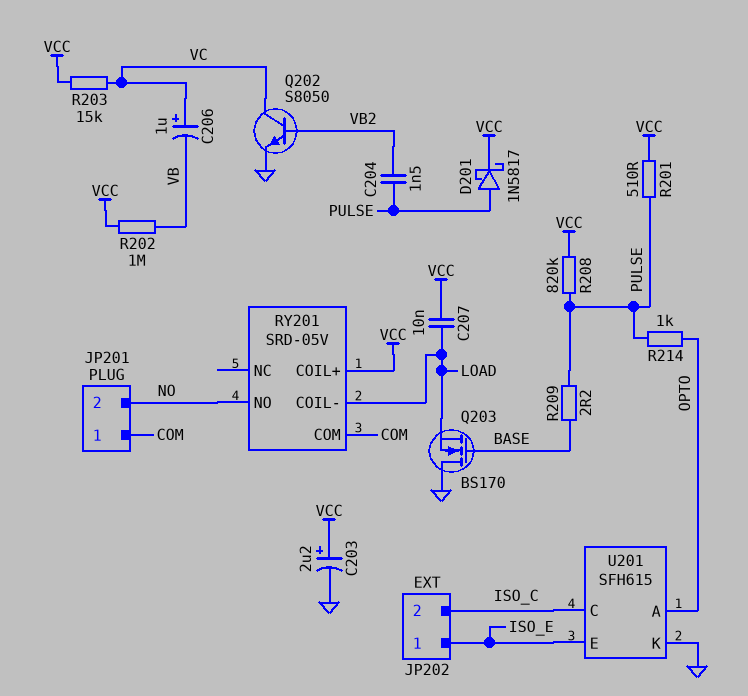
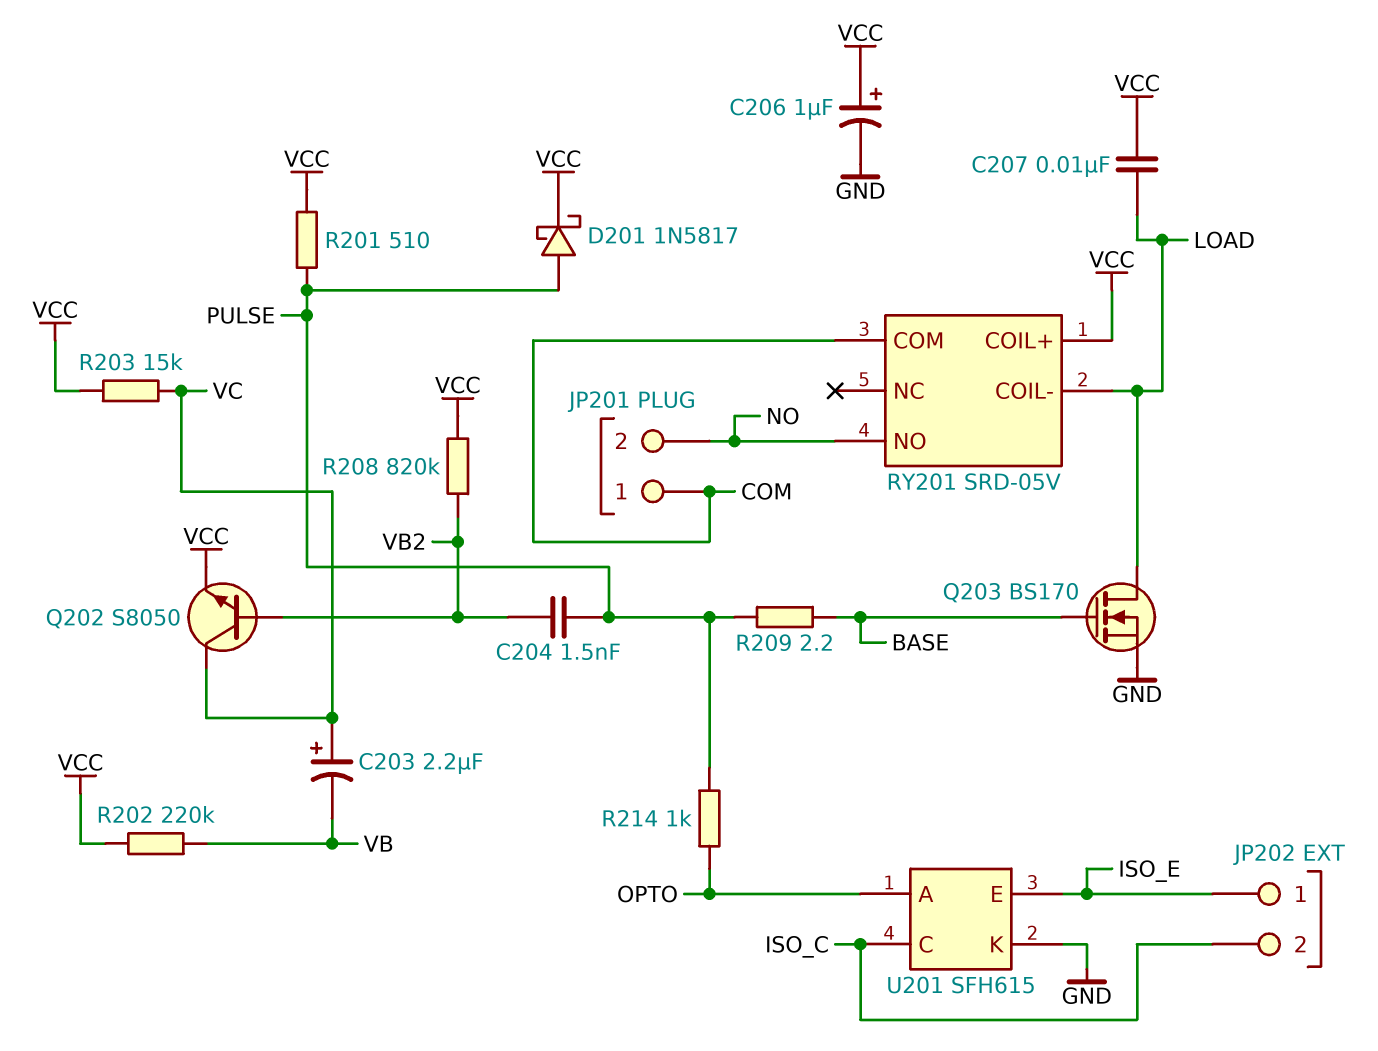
C203: 2.2uF (plus VCC, minus GND) -> 2.2uF (plus VC, minus VB)
C206: 1uF (plus VC, minus VB) -> 1uF (plus VCC, minus GND)
Q202: NPN S8050 (B VB2, C VC, E GND) -> NPN S8050 (B VB2, C VC, E VCC)
Q203: NMOS BS170 (G BASE, D GND, S LOAD) -> NMOS BS170 (G BASE, D LOAD, S GND)
R202: 1M (VB, VCC) -> 220k (VB, VCC)
R208: 820k (PULSE, VCC) -> 820k (VB2, VCC)

